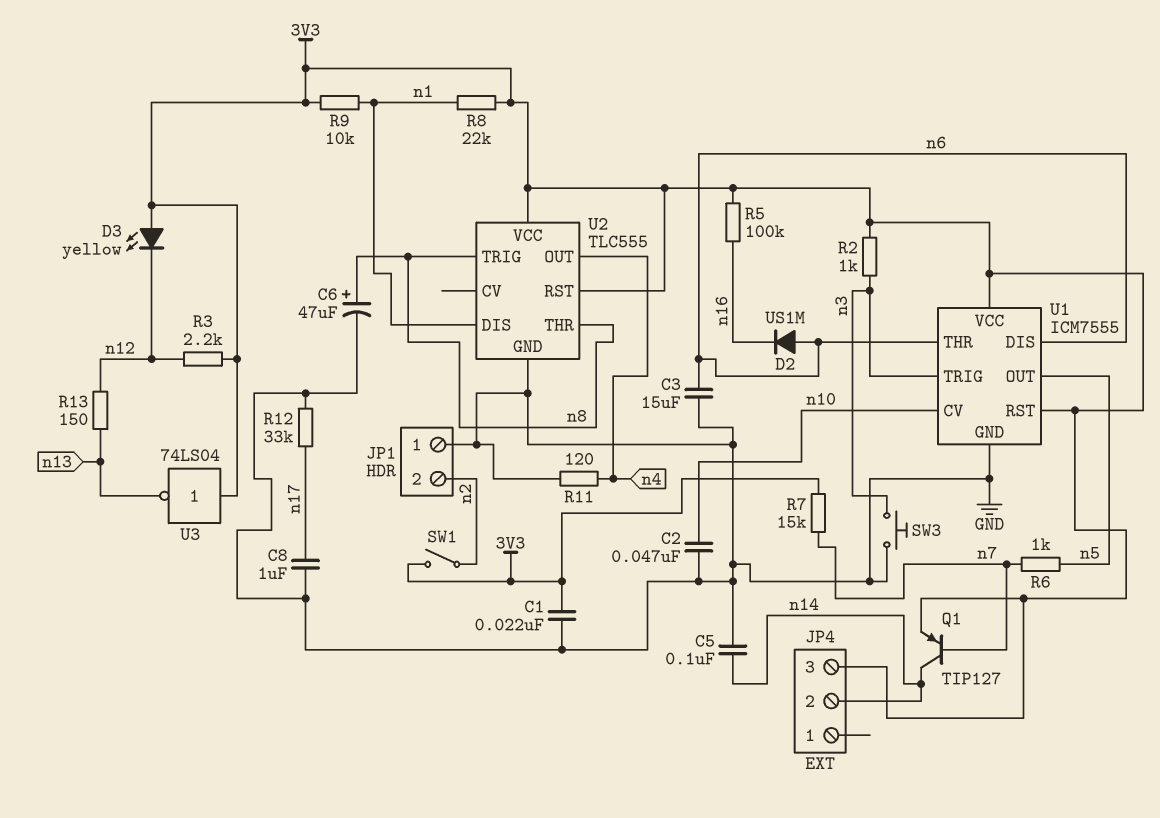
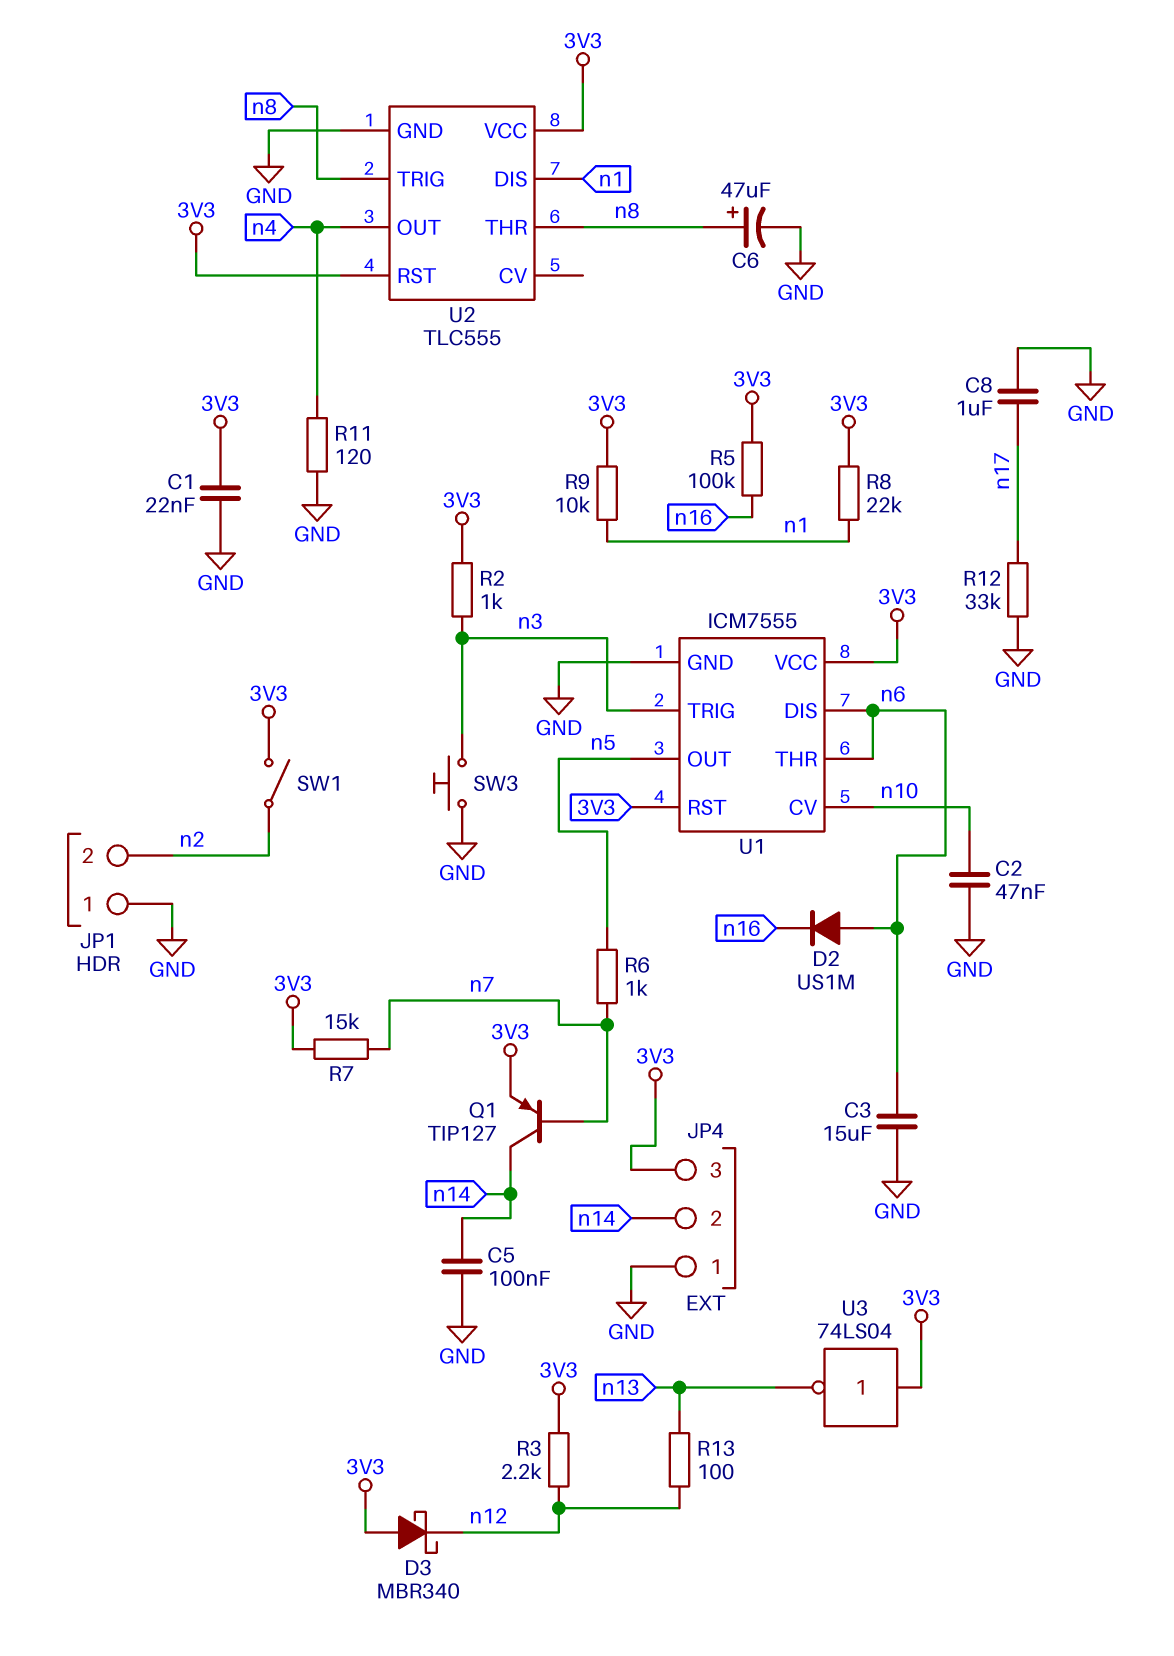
D3: LED yellow (A 3V3, K n12) -> schottky MBR340 (A 3V3, K n12)
JP4 pin 1: none -> GND
R13: 150 (n12, n13) -> 100 (n12, n13)

